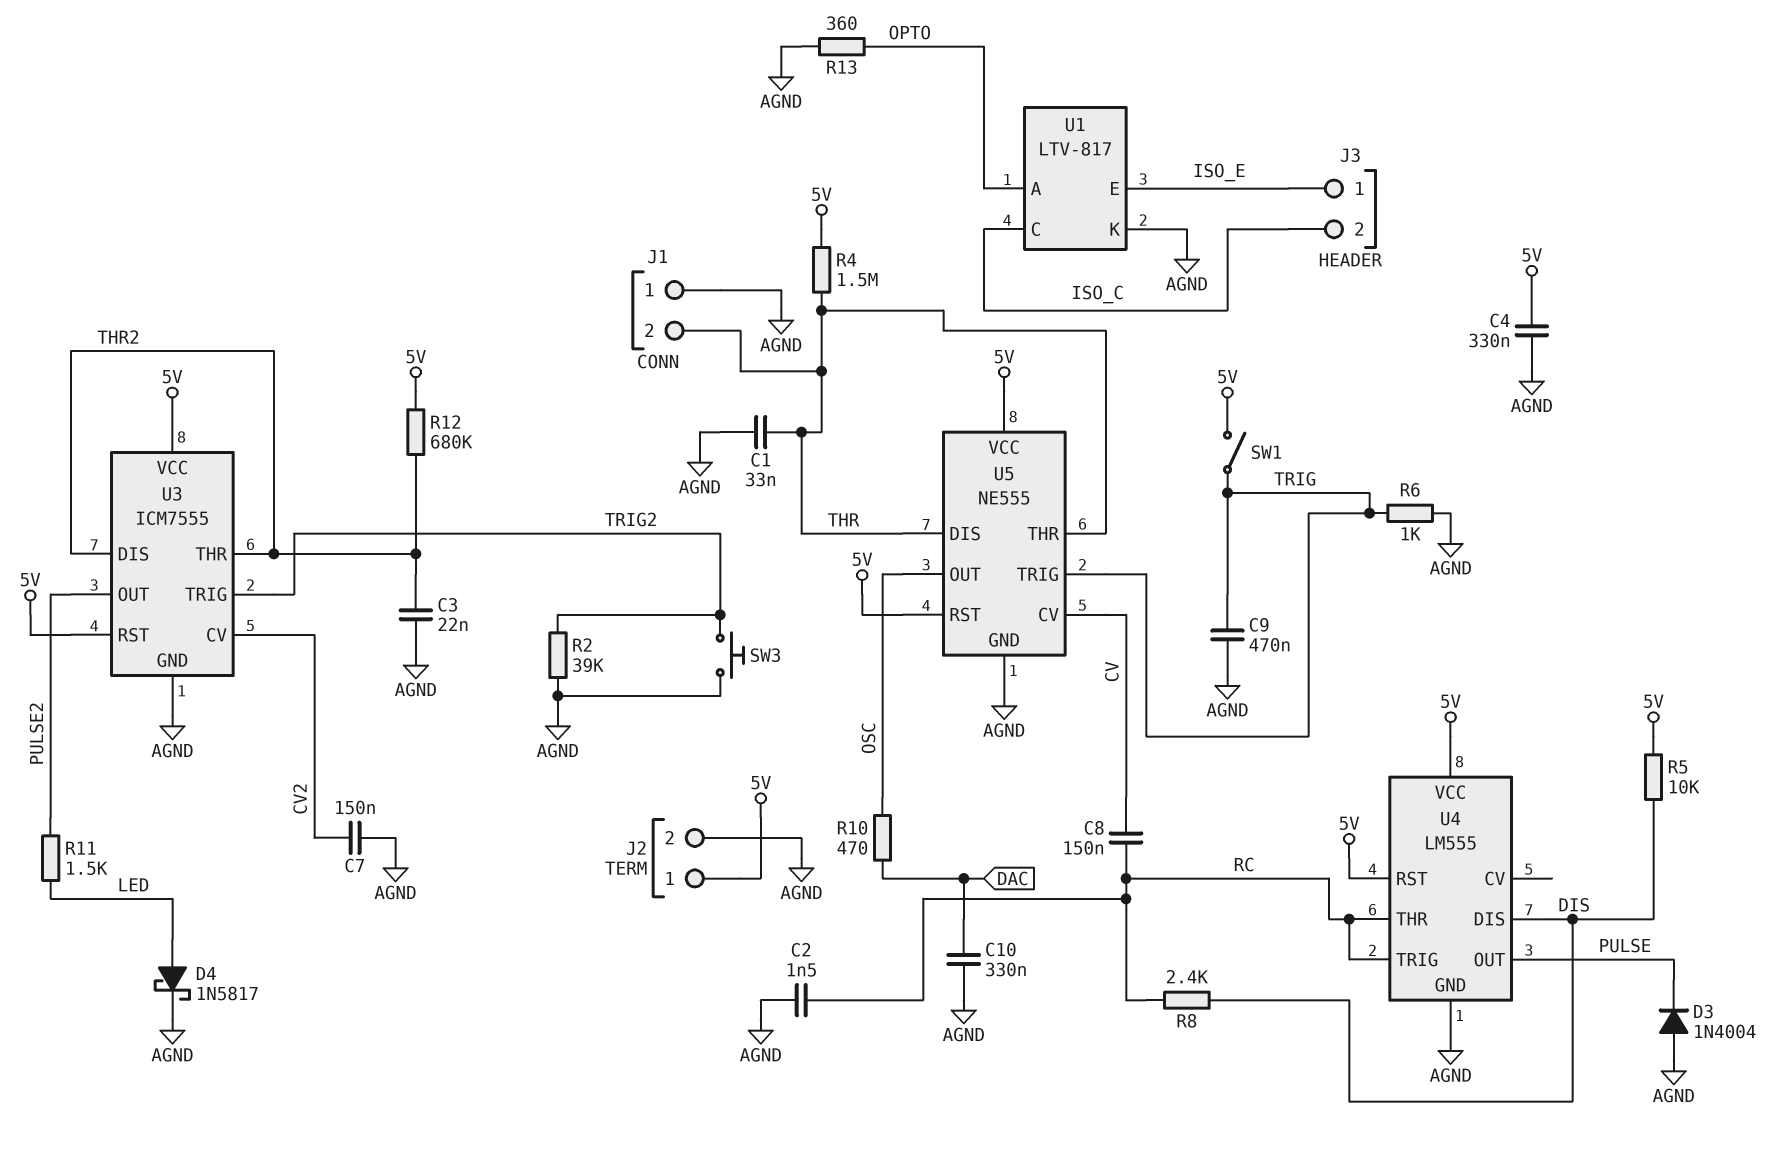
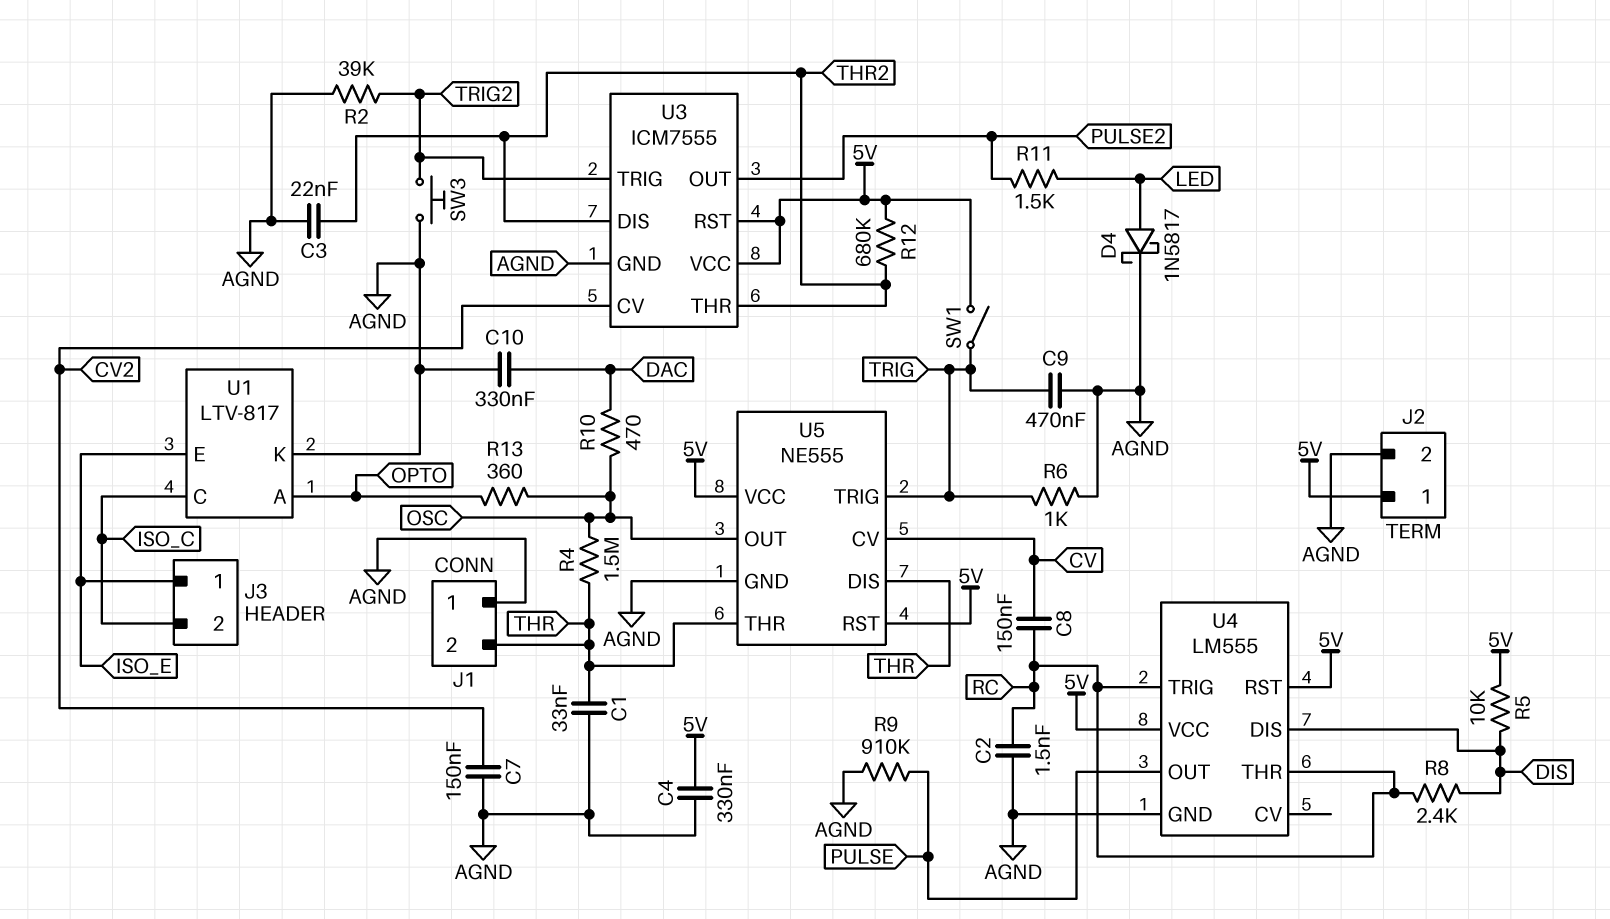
D3: diode 1N4004 (A AGND, K PULSE) -> none
R4: 1.5M (5V, THR) -> 1.5M (OSC, THR)
R9: none -> 910k (AGND, PULSE)
R13: 360 (AGND, OPTO) -> 360 (OPTO, OSC)

